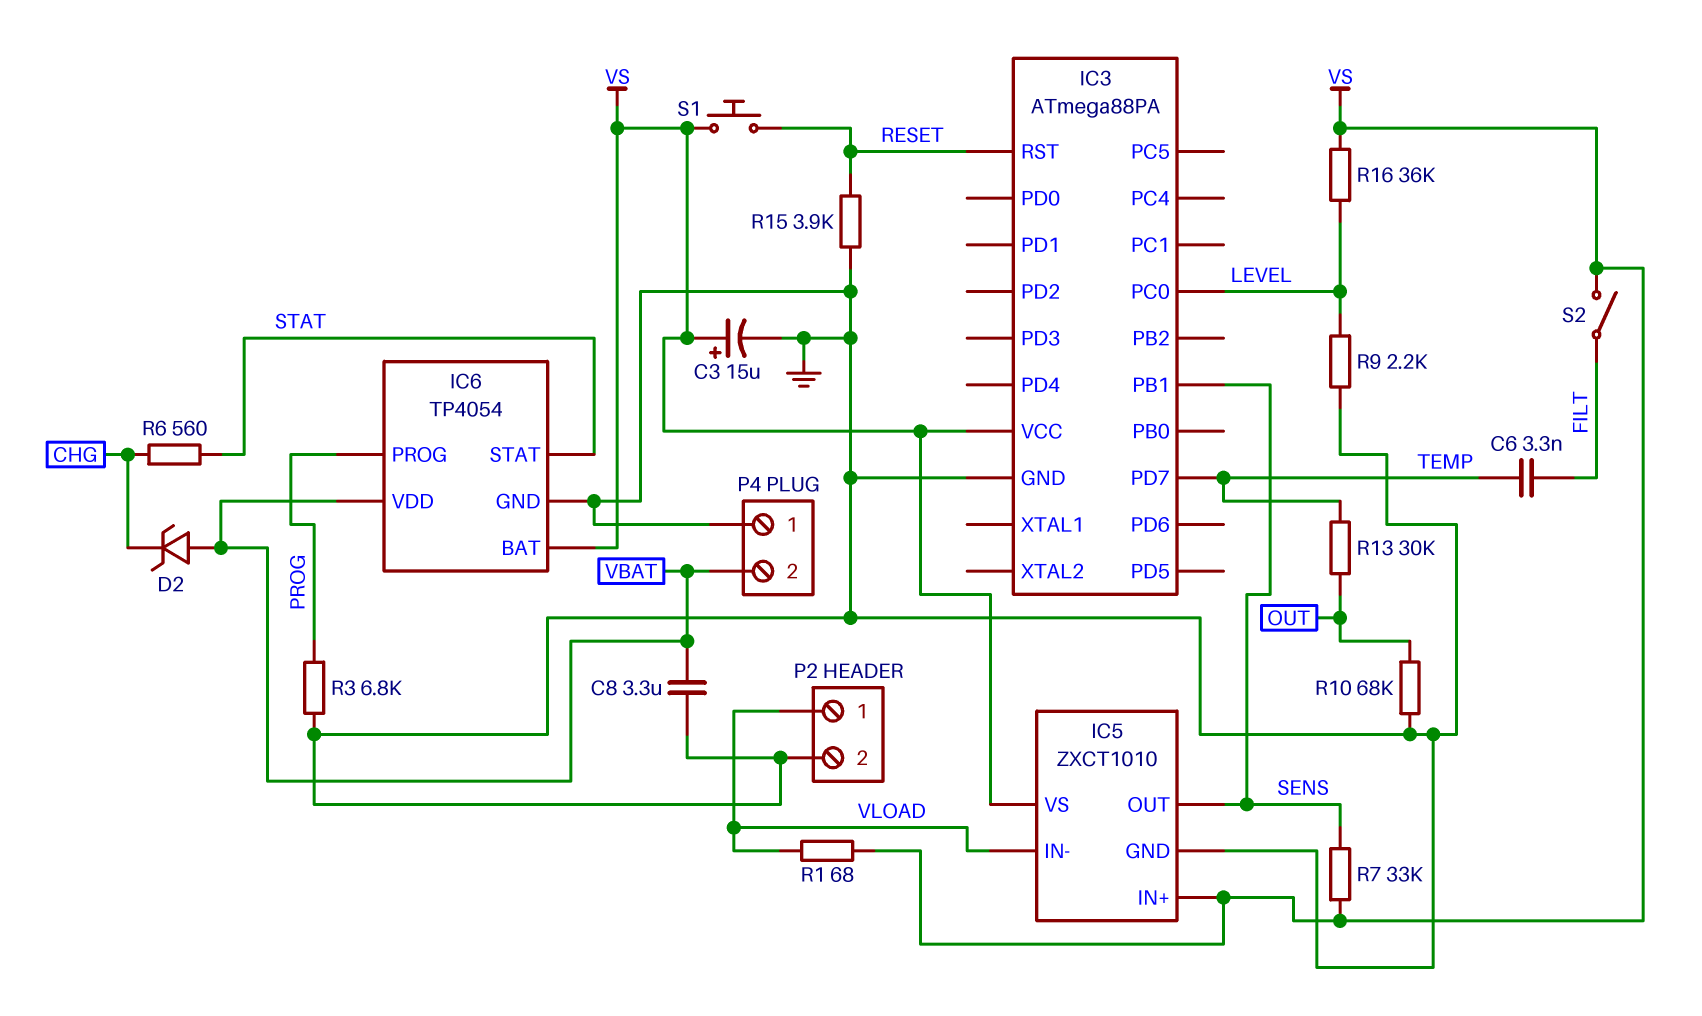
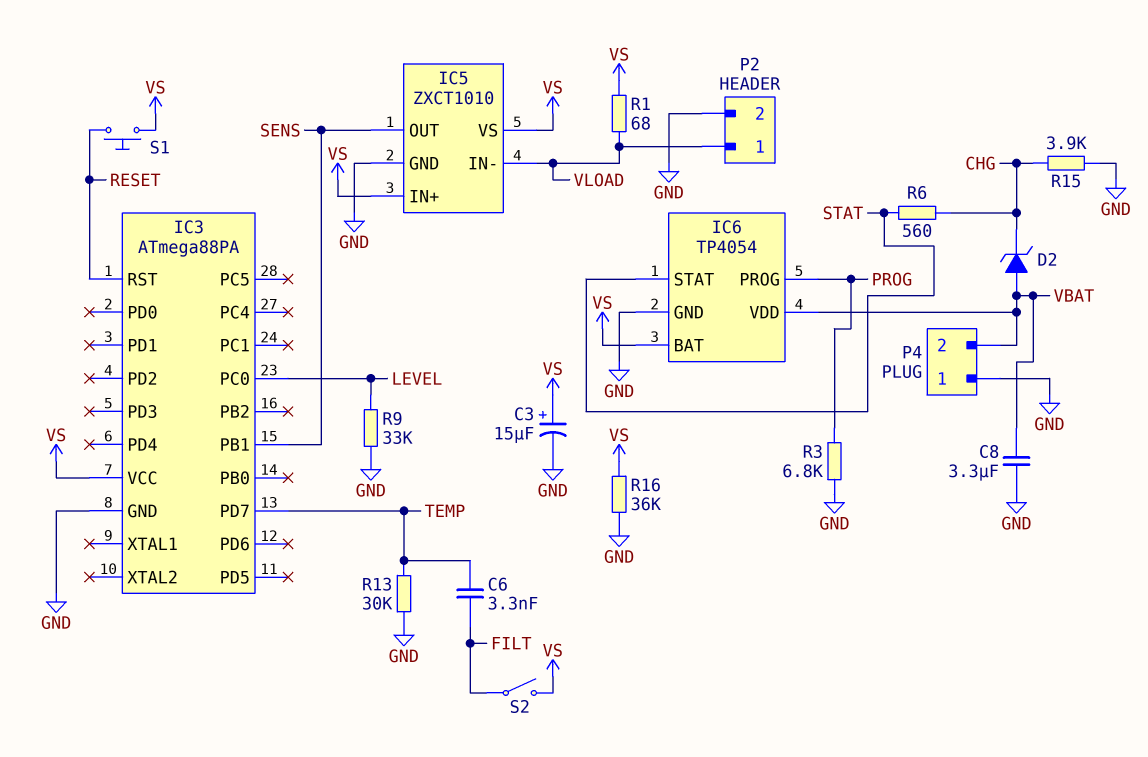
R7: 33k (SENS, VS) -> none
R9: 2.2k (GND, LEVEL) -> 33k (GND, LEVEL)
R10: 68k (GND, OUT) -> none
R13: 30k (OUT, TEMP) -> 30k (GND, TEMP)
R15: 3.9k (GND, RESET) -> 3.9k (CHG, GND)
R16: 36k (LEVEL, VS) -> 36k (GND, VS)

